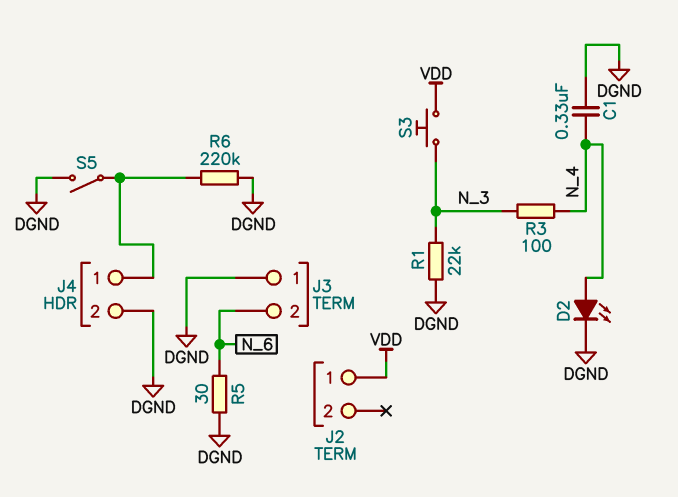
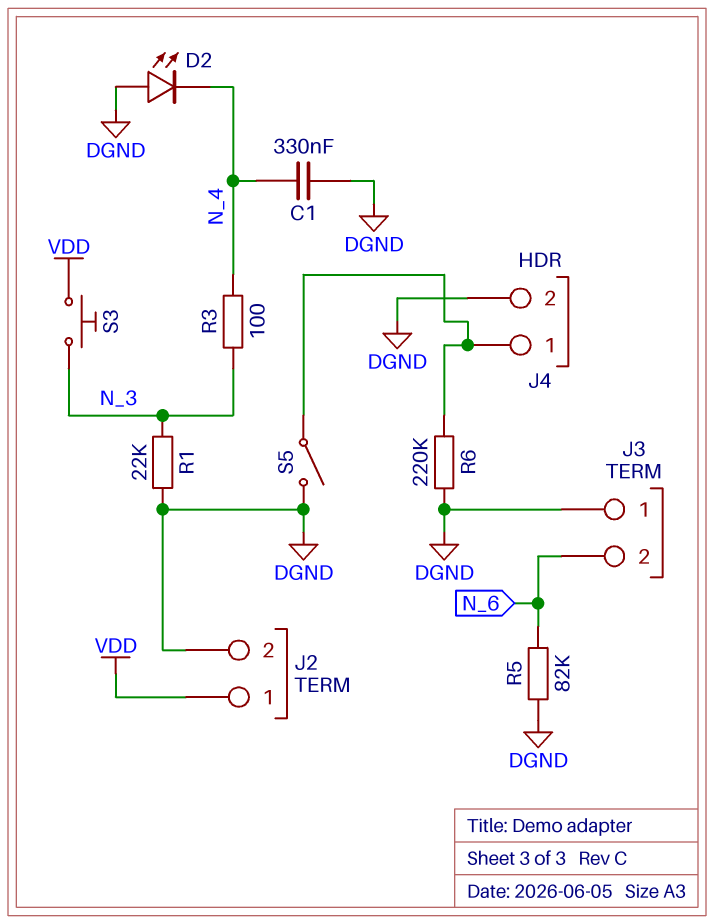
D2: LED (A N_4, K DGND) -> LED (A DGND, K N_4)
J2 pin 2: none -> DGND
R5: 30 (DGND, N_6) -> 82k (DGND, N_6)

